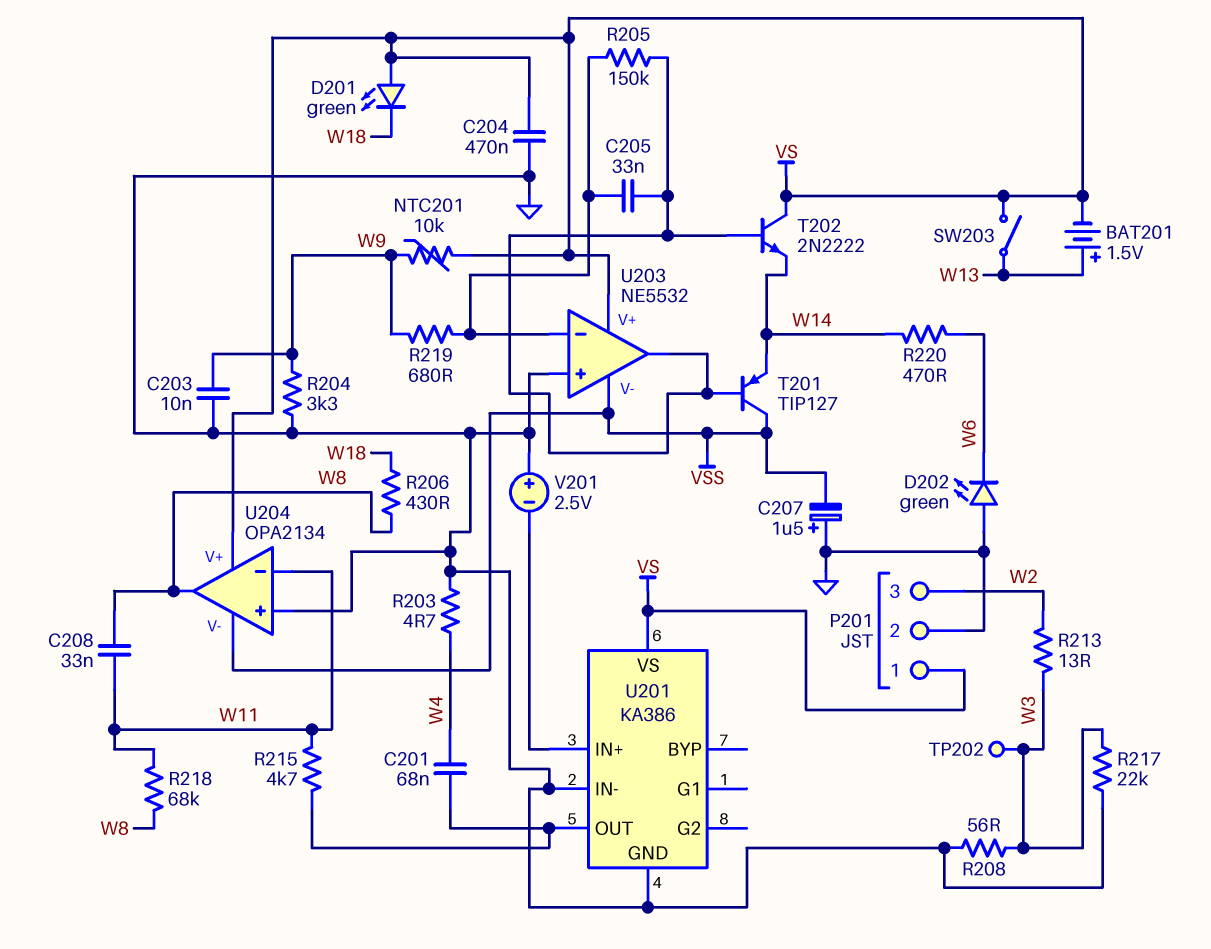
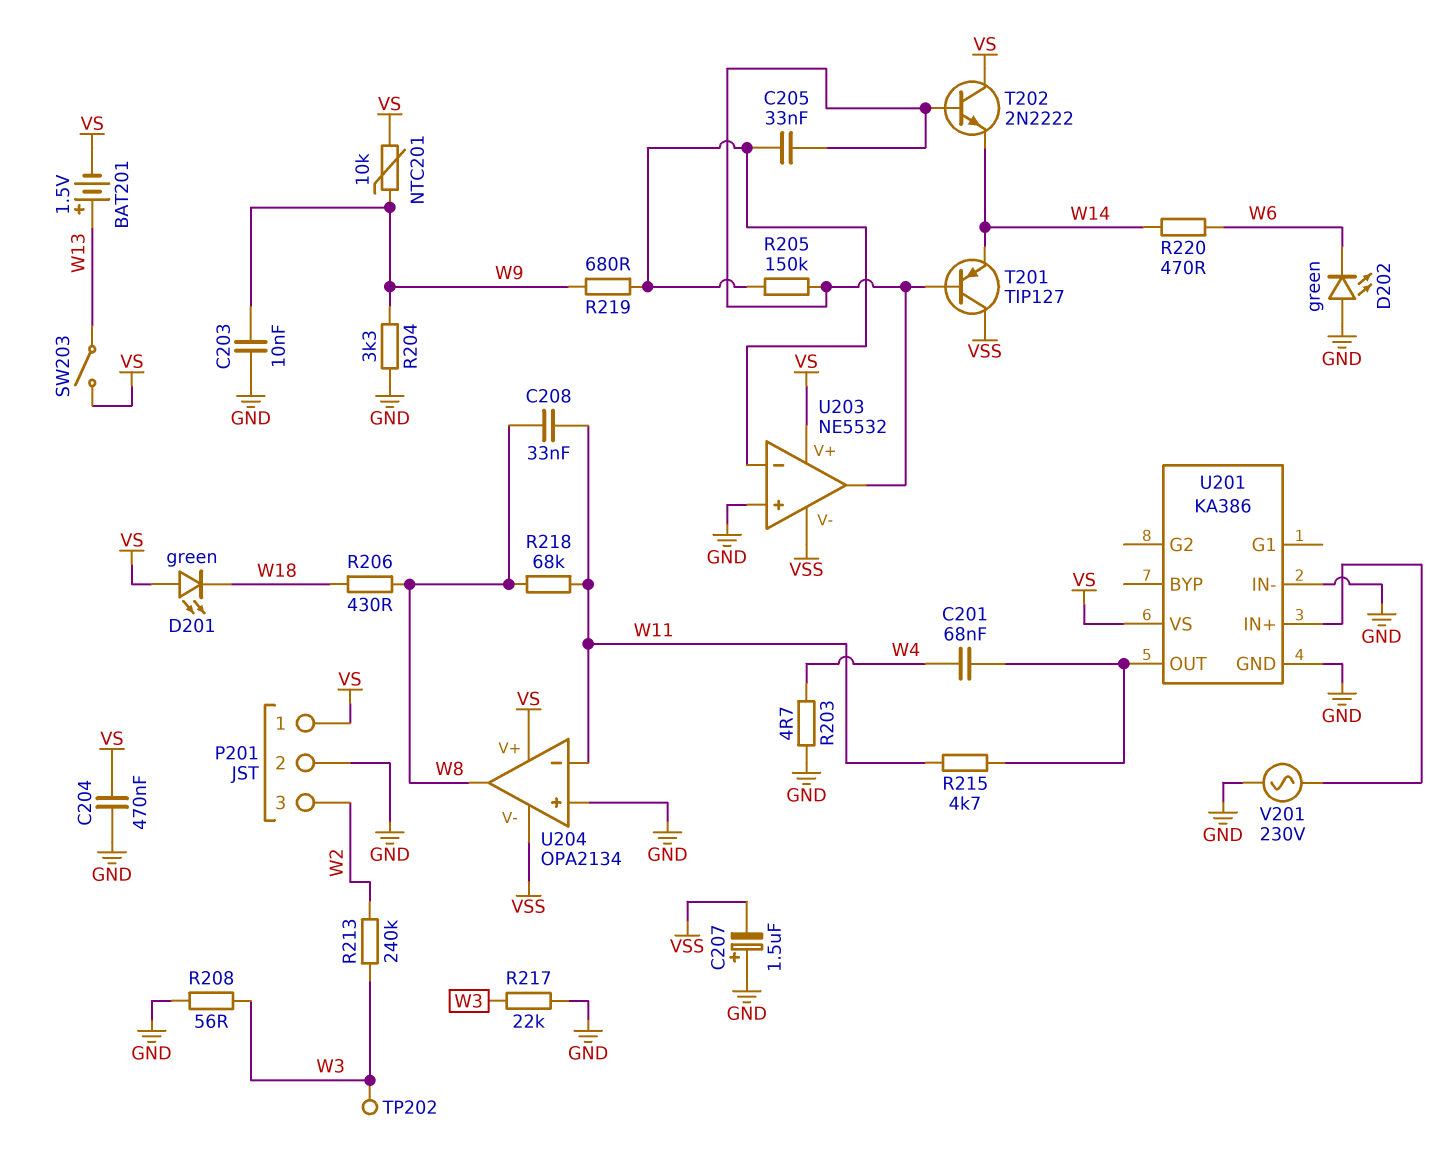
R213: 13 (W2, W3) -> 240k (W2, W3)
V201: 2.5V (plus GND, minus U201/IN+) -> AC 230V (GND, U201/IN+)

